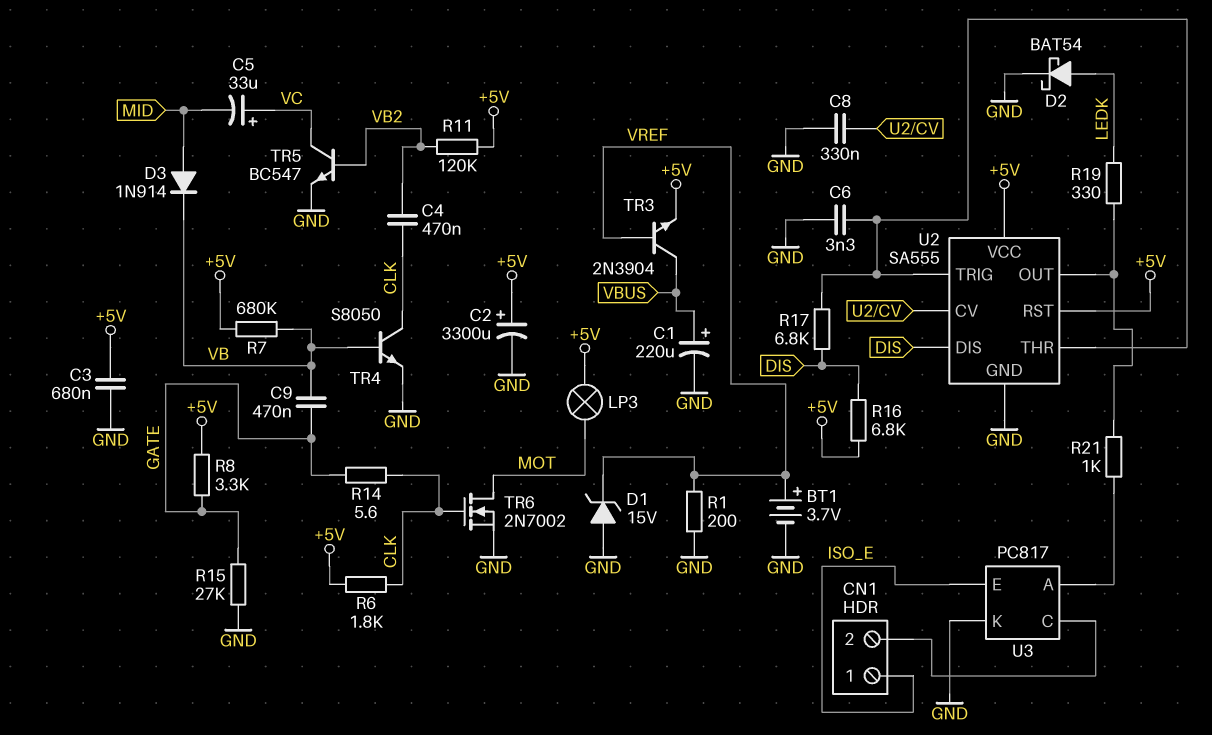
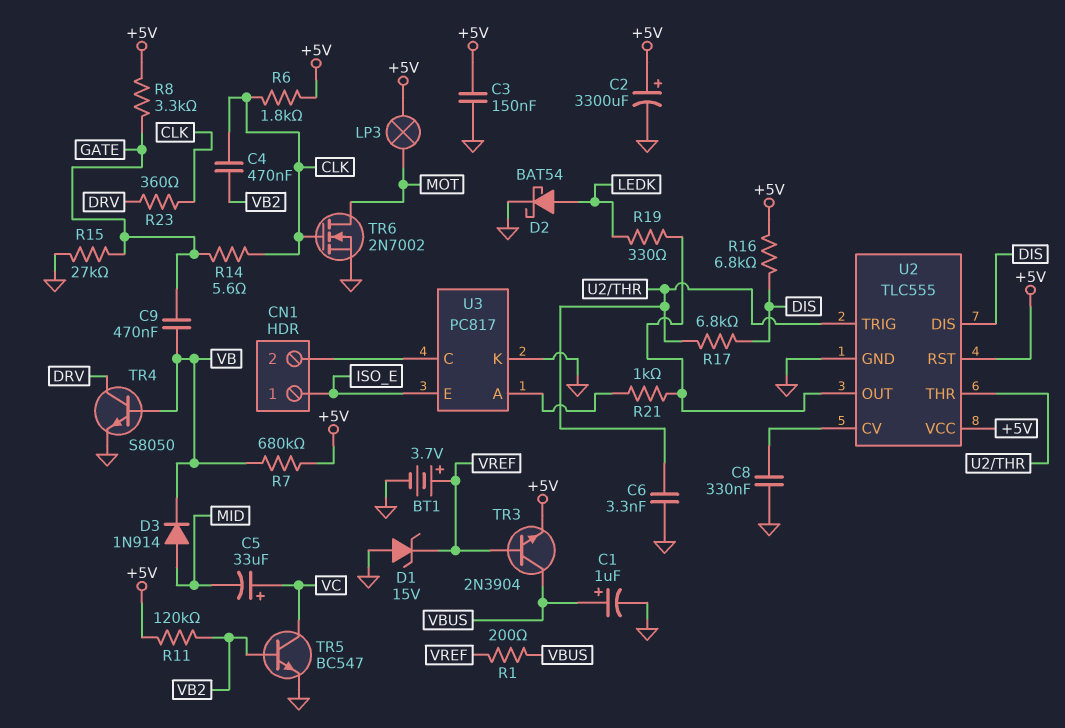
C1: 220uF (plus VBUS, minus GND) -> 1uF (plus VBUS, minus GND)
C3: 680nF (+5V, GND) -> 150nF (+5V, GND)
R1: 200 (GND, VREF) -> 200 (VBUS, VREF)
R23: none -> 360 (CLK, DRV)
TR4: NPN S8050 (B VB, C CLK, E GND) -> NPN S8050 (B VB, C DRV, E GND)
U2: SA555 -> TLC555

